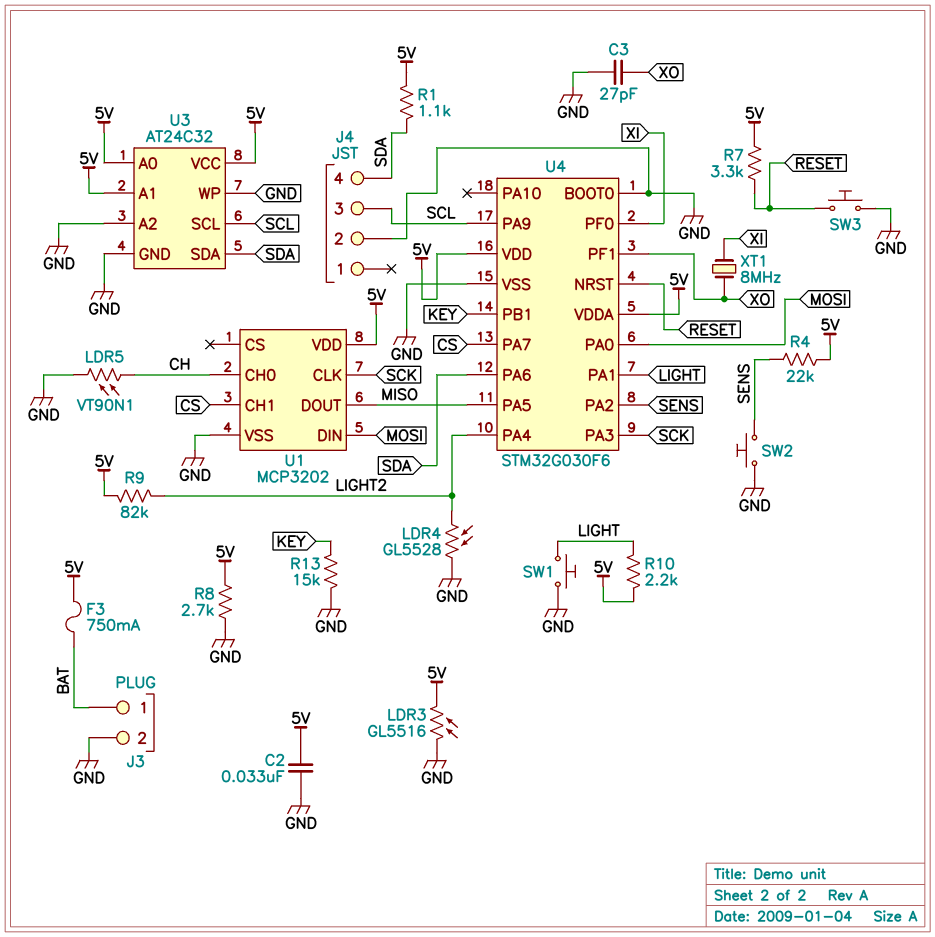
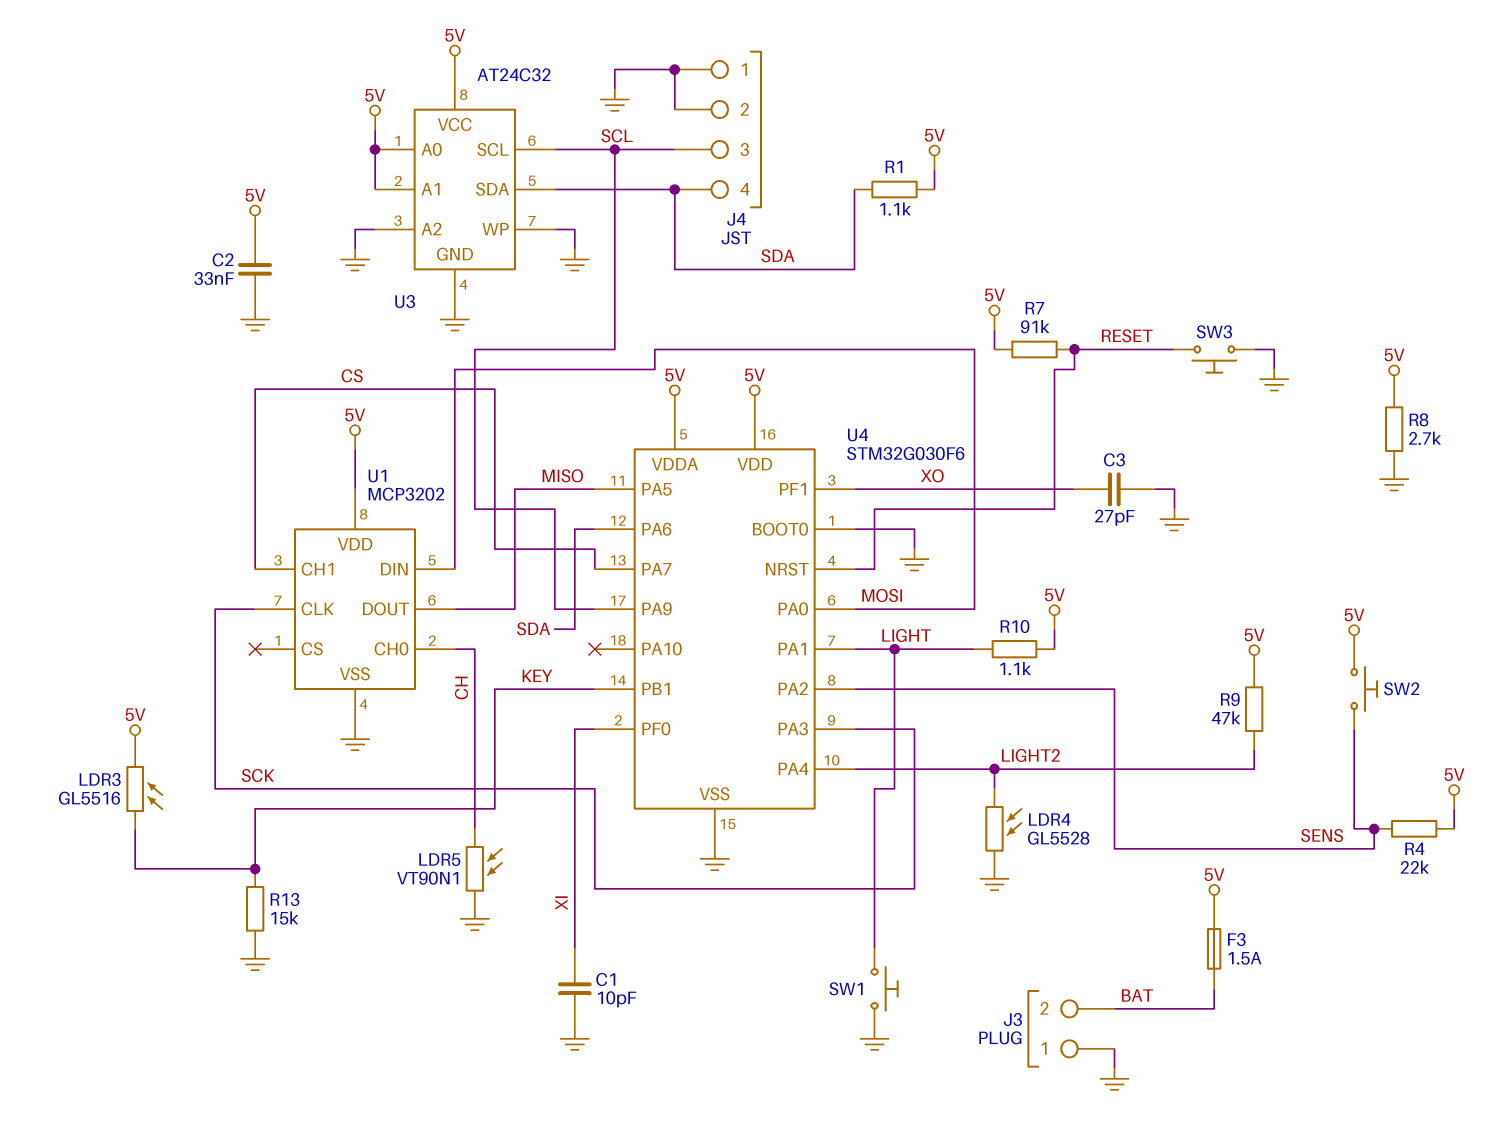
C1: none -> 10pF (GND, XI)
F3: 750mA (5V, BAT) -> 1.5A (5V, BAT)
J3 pin 1: BAT -> GND
J3 pin 2: GND -> BAT
J4 pin 1: none -> GND
LDR3: GL5516 (5V, GND) -> GL5516 (5V, KEY)
R7: 3.3k (5V, RESET) -> 91k (5V, RESET)
R9: 82k (5V, LIGHT2) -> 47k (5V, LIGHT2)
R10: 2.2k (5V, LIGHT) -> 1.1k (5V, LIGHT)
SW2: button (GND, SENS) -> button (5V, SENS)
XT1: 8MHz (XI, XO) -> none

